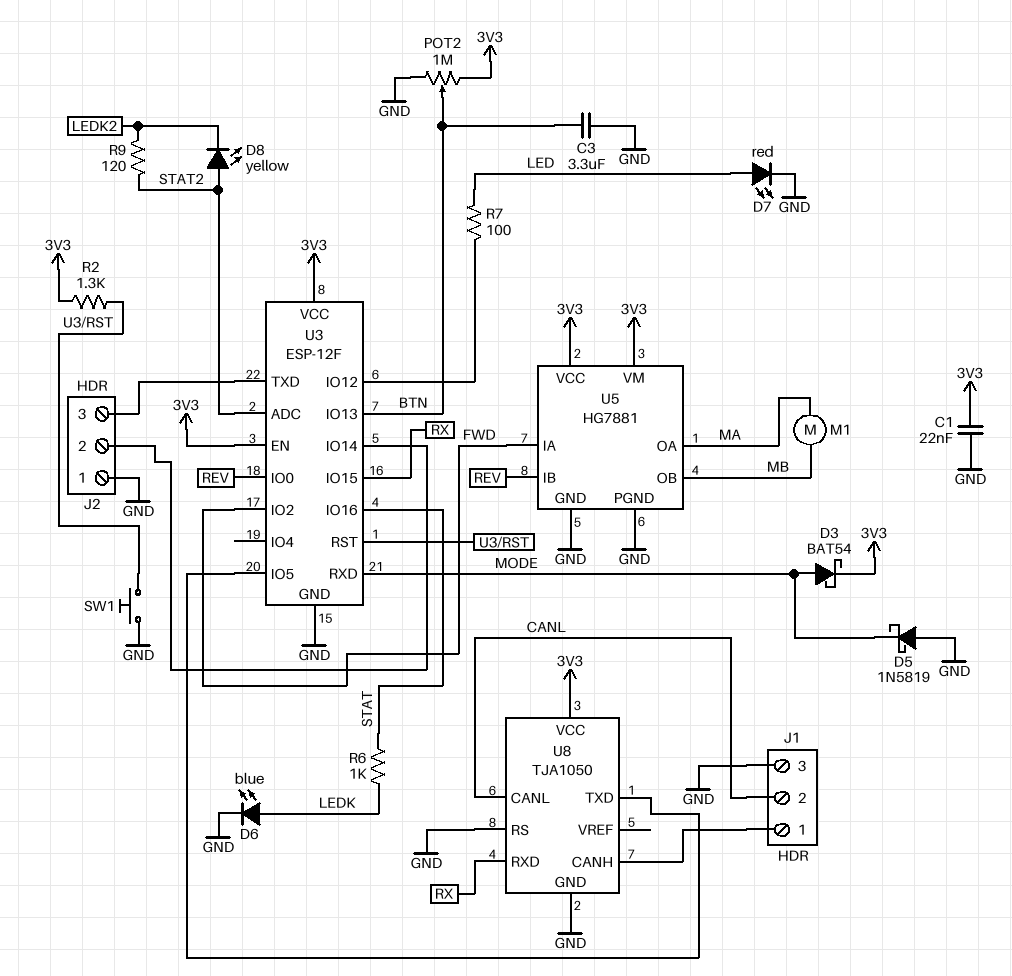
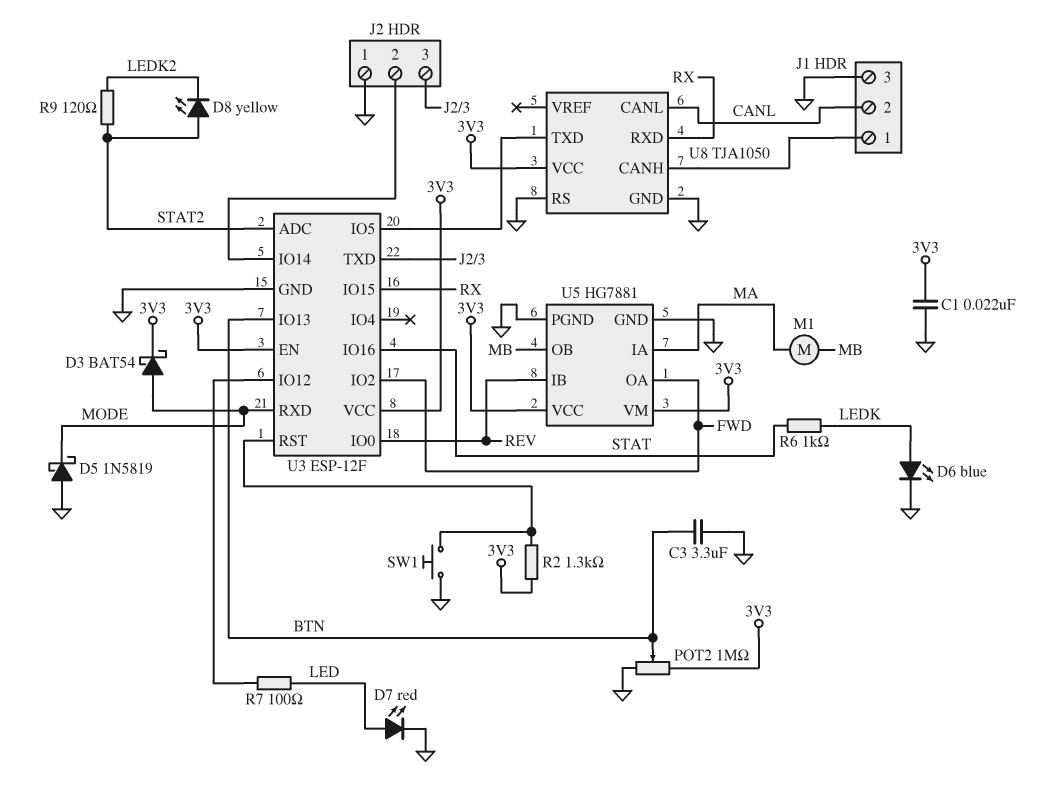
U5 pin IA: FWD -> MA
U5 pin OA: MA -> FWD

